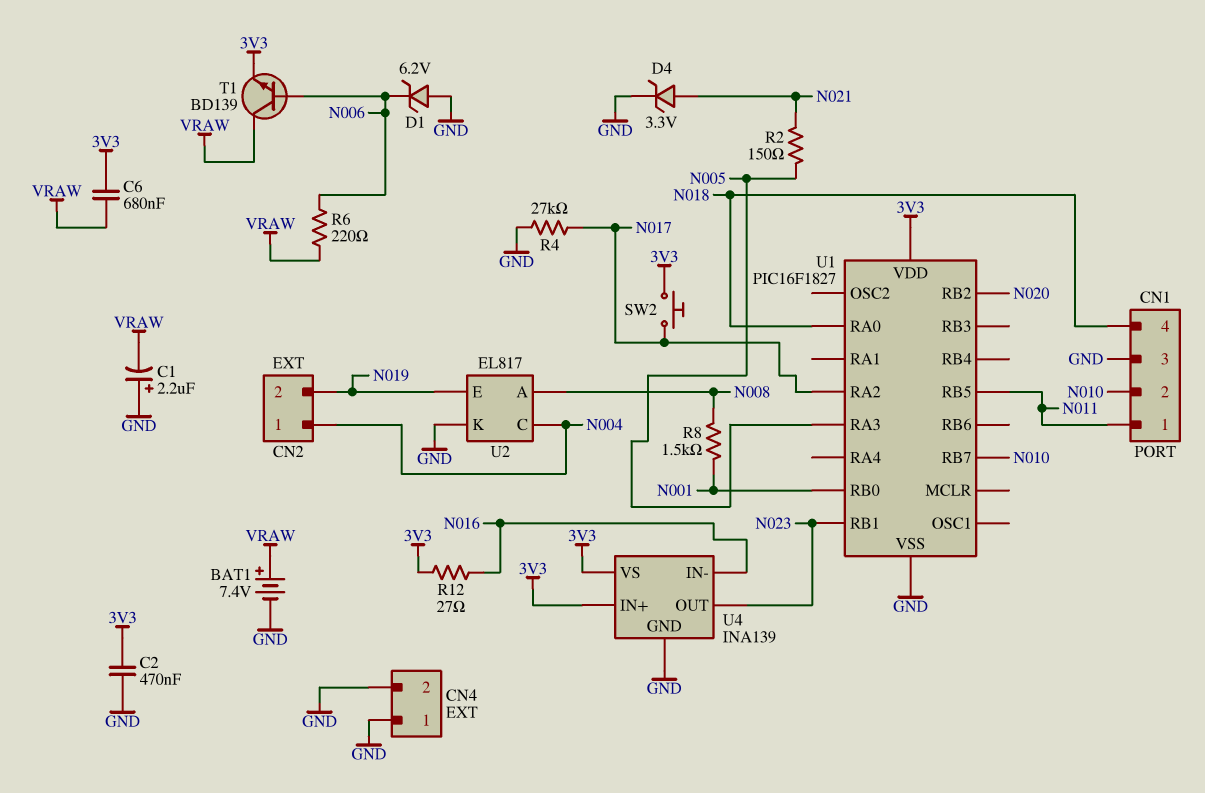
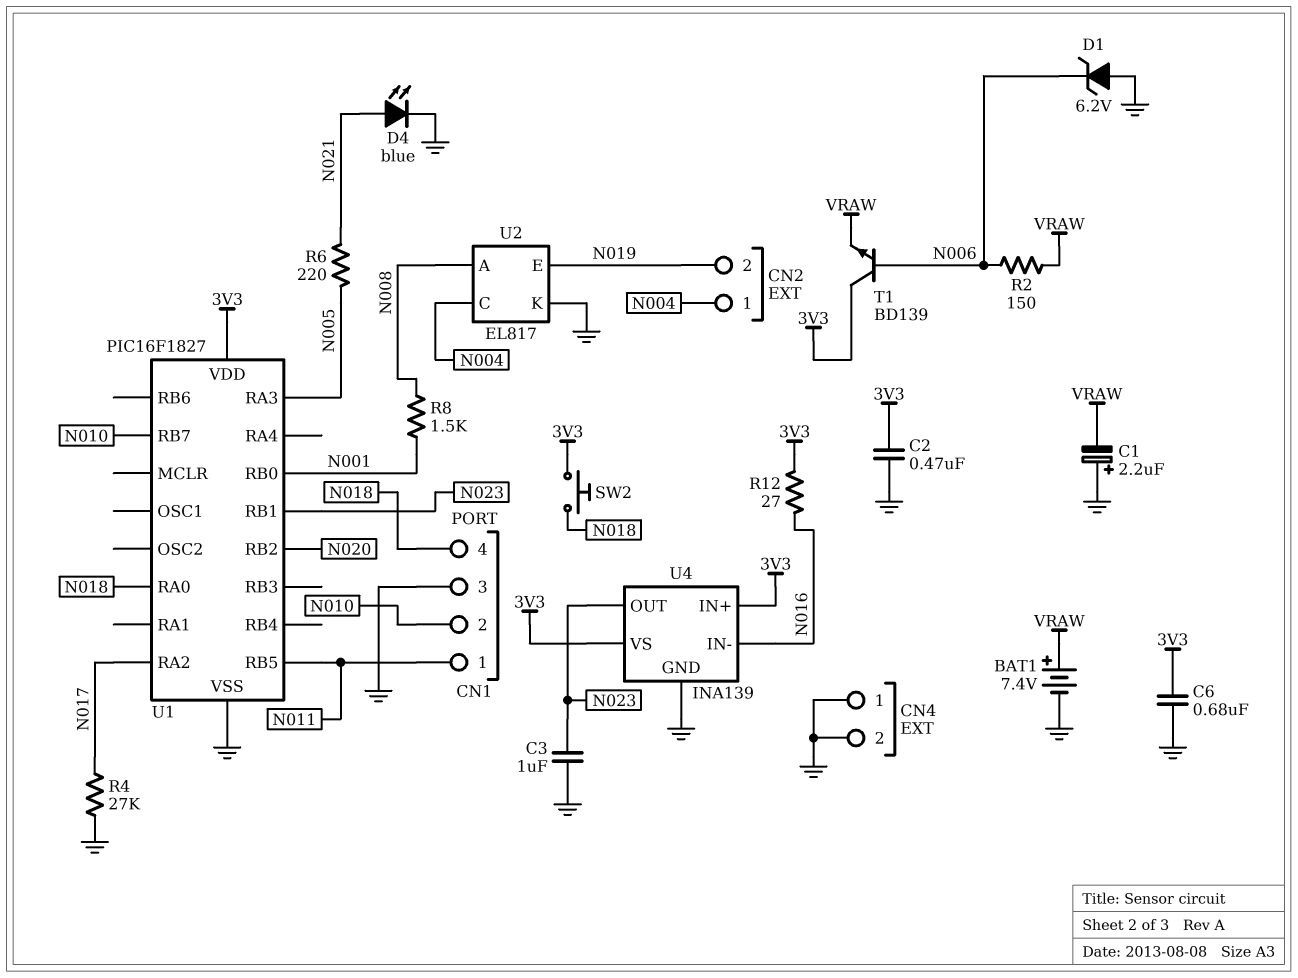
C3: none -> 1uF (GND, N023)
C6: 680nF (3V3, VRAW) -> 680nF (3V3, GND)
D4: zener 3.3V (A N021, K GND) -> LED blue (A N021, K GND)
R2: 150 (N005, N021) -> 150 (N006, VRAW)
R6: 220 (N006, VRAW) -> 220 (N005, N021)
SW2: button (3V3, N017) -> button (3V3, N018)
T1: NPN BD139 (B N006, C VRAW, E 3V3) -> NPN BD139 (B N006, C 3V3, E VRAW)

